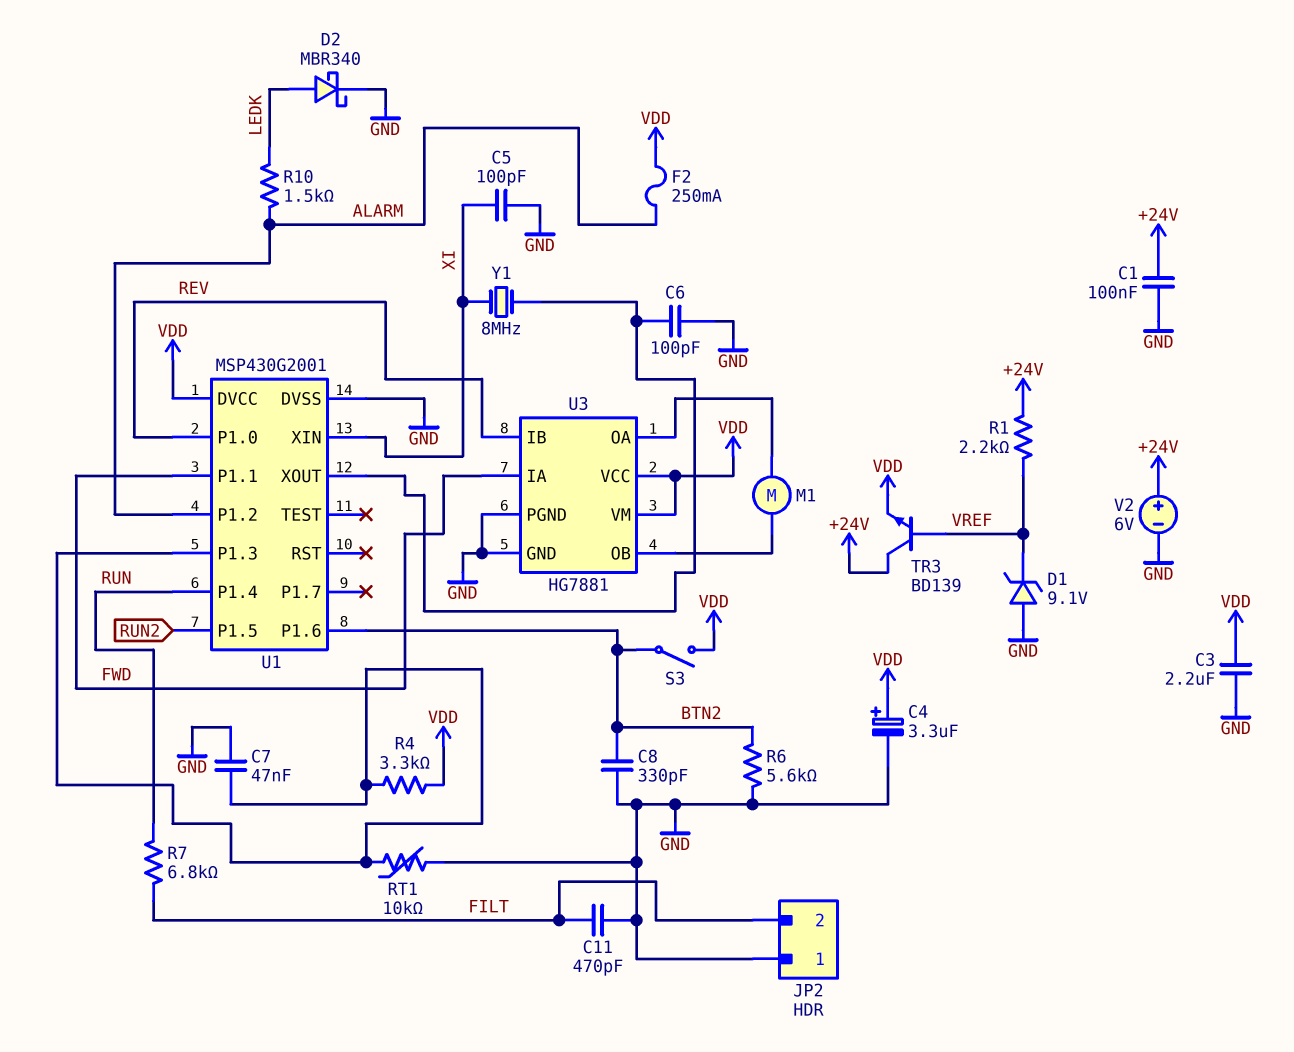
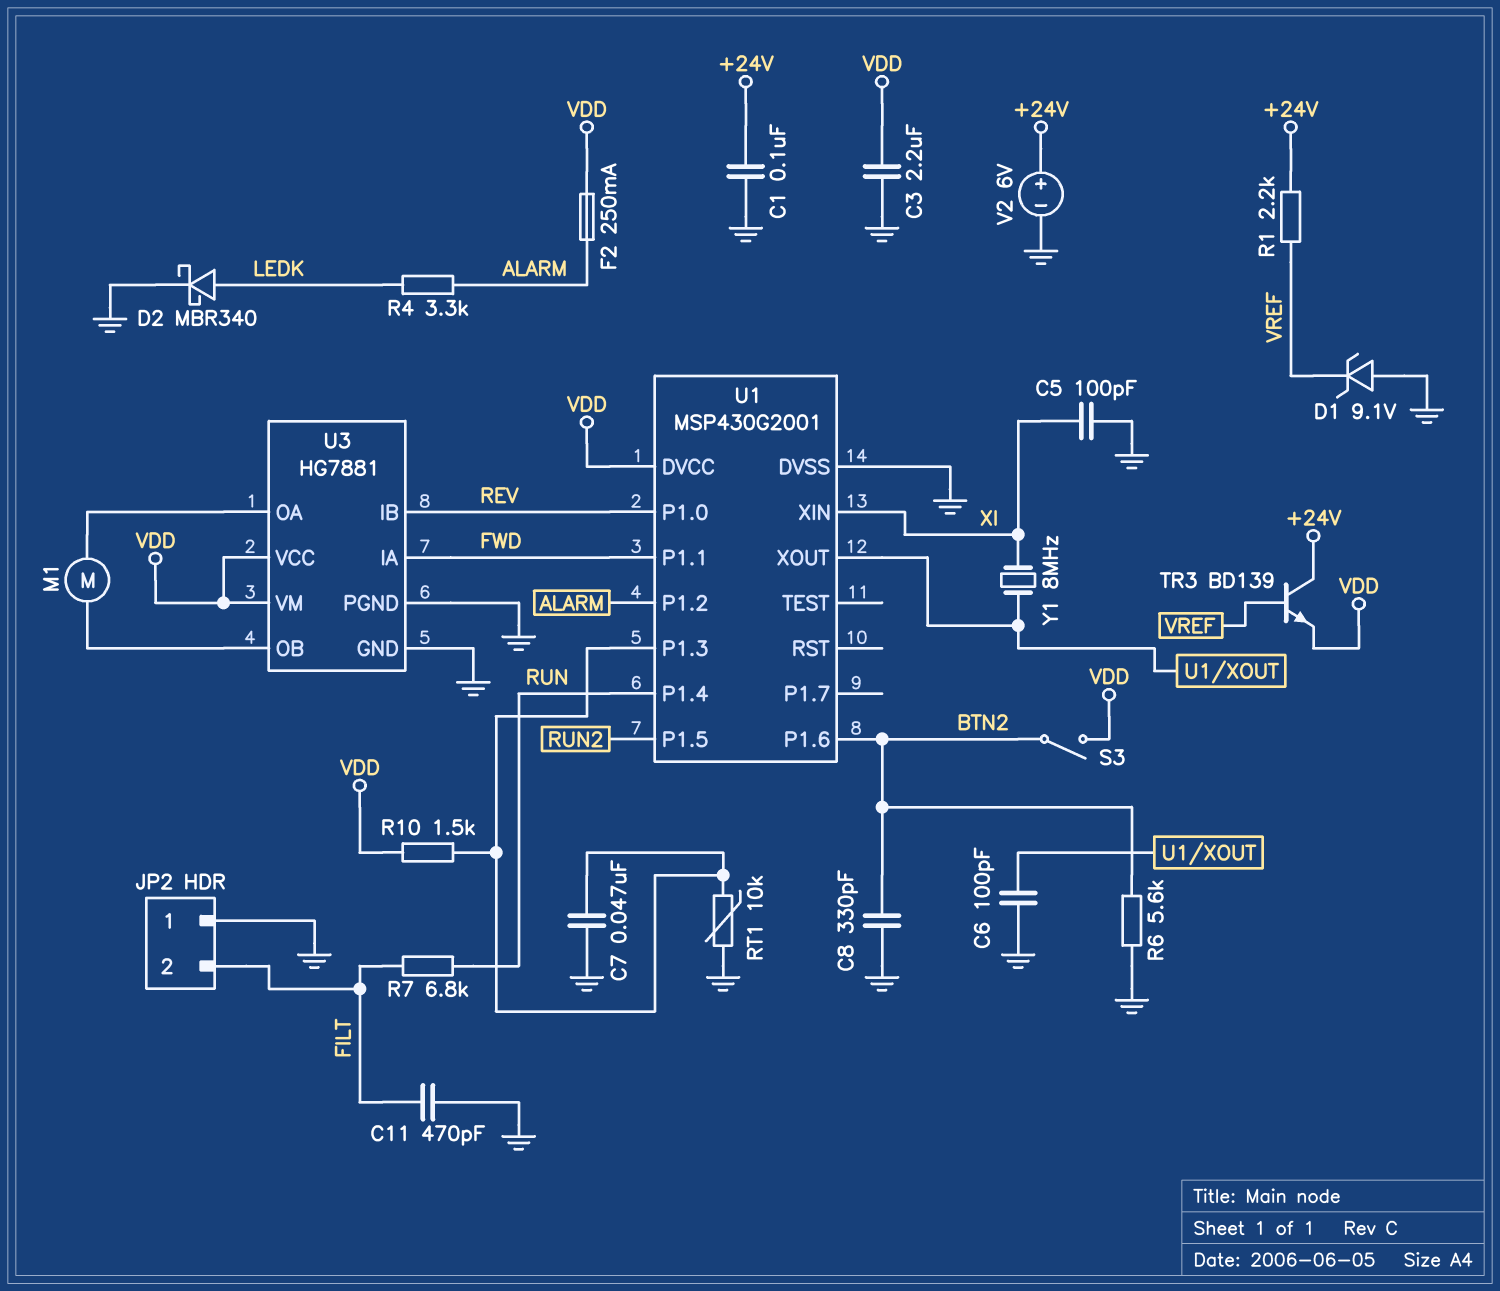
C4: 3.3uF (plus VDD, minus GND) -> none
R4: 3.3k (U1/P1.3, VDD) -> 3.3k (ALARM, LEDK)
R10: 1.5k (ALARM, LEDK) -> 1.5k (U1/P1.3, VDD)

